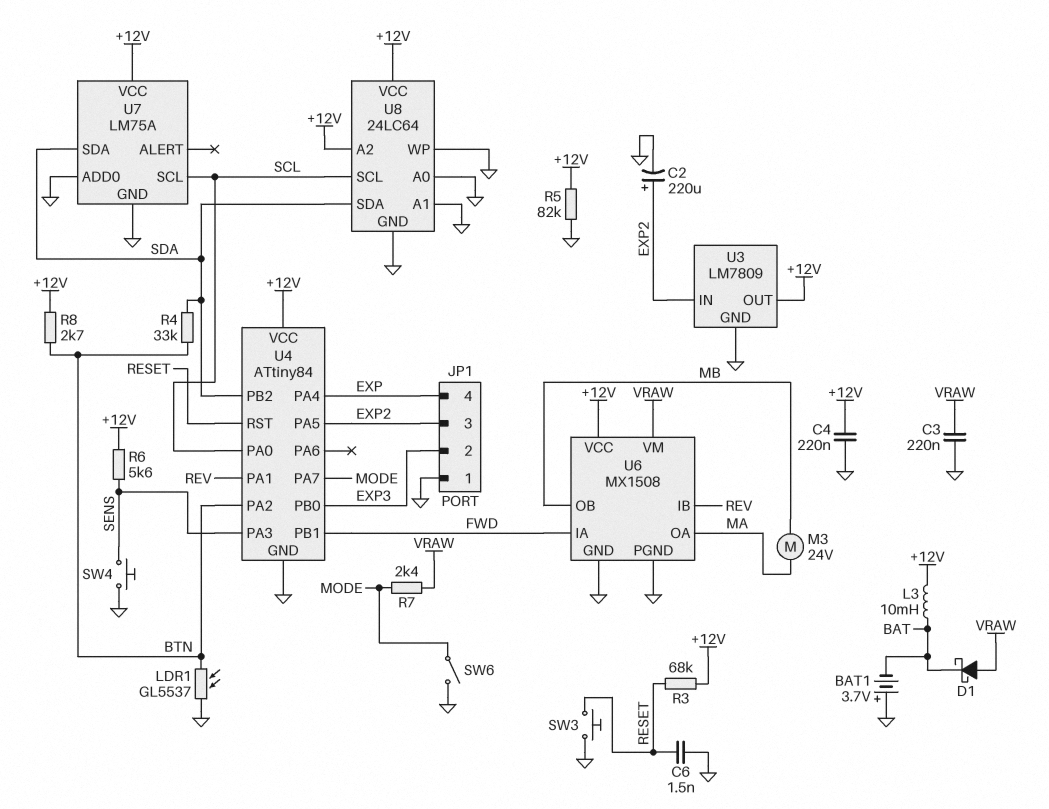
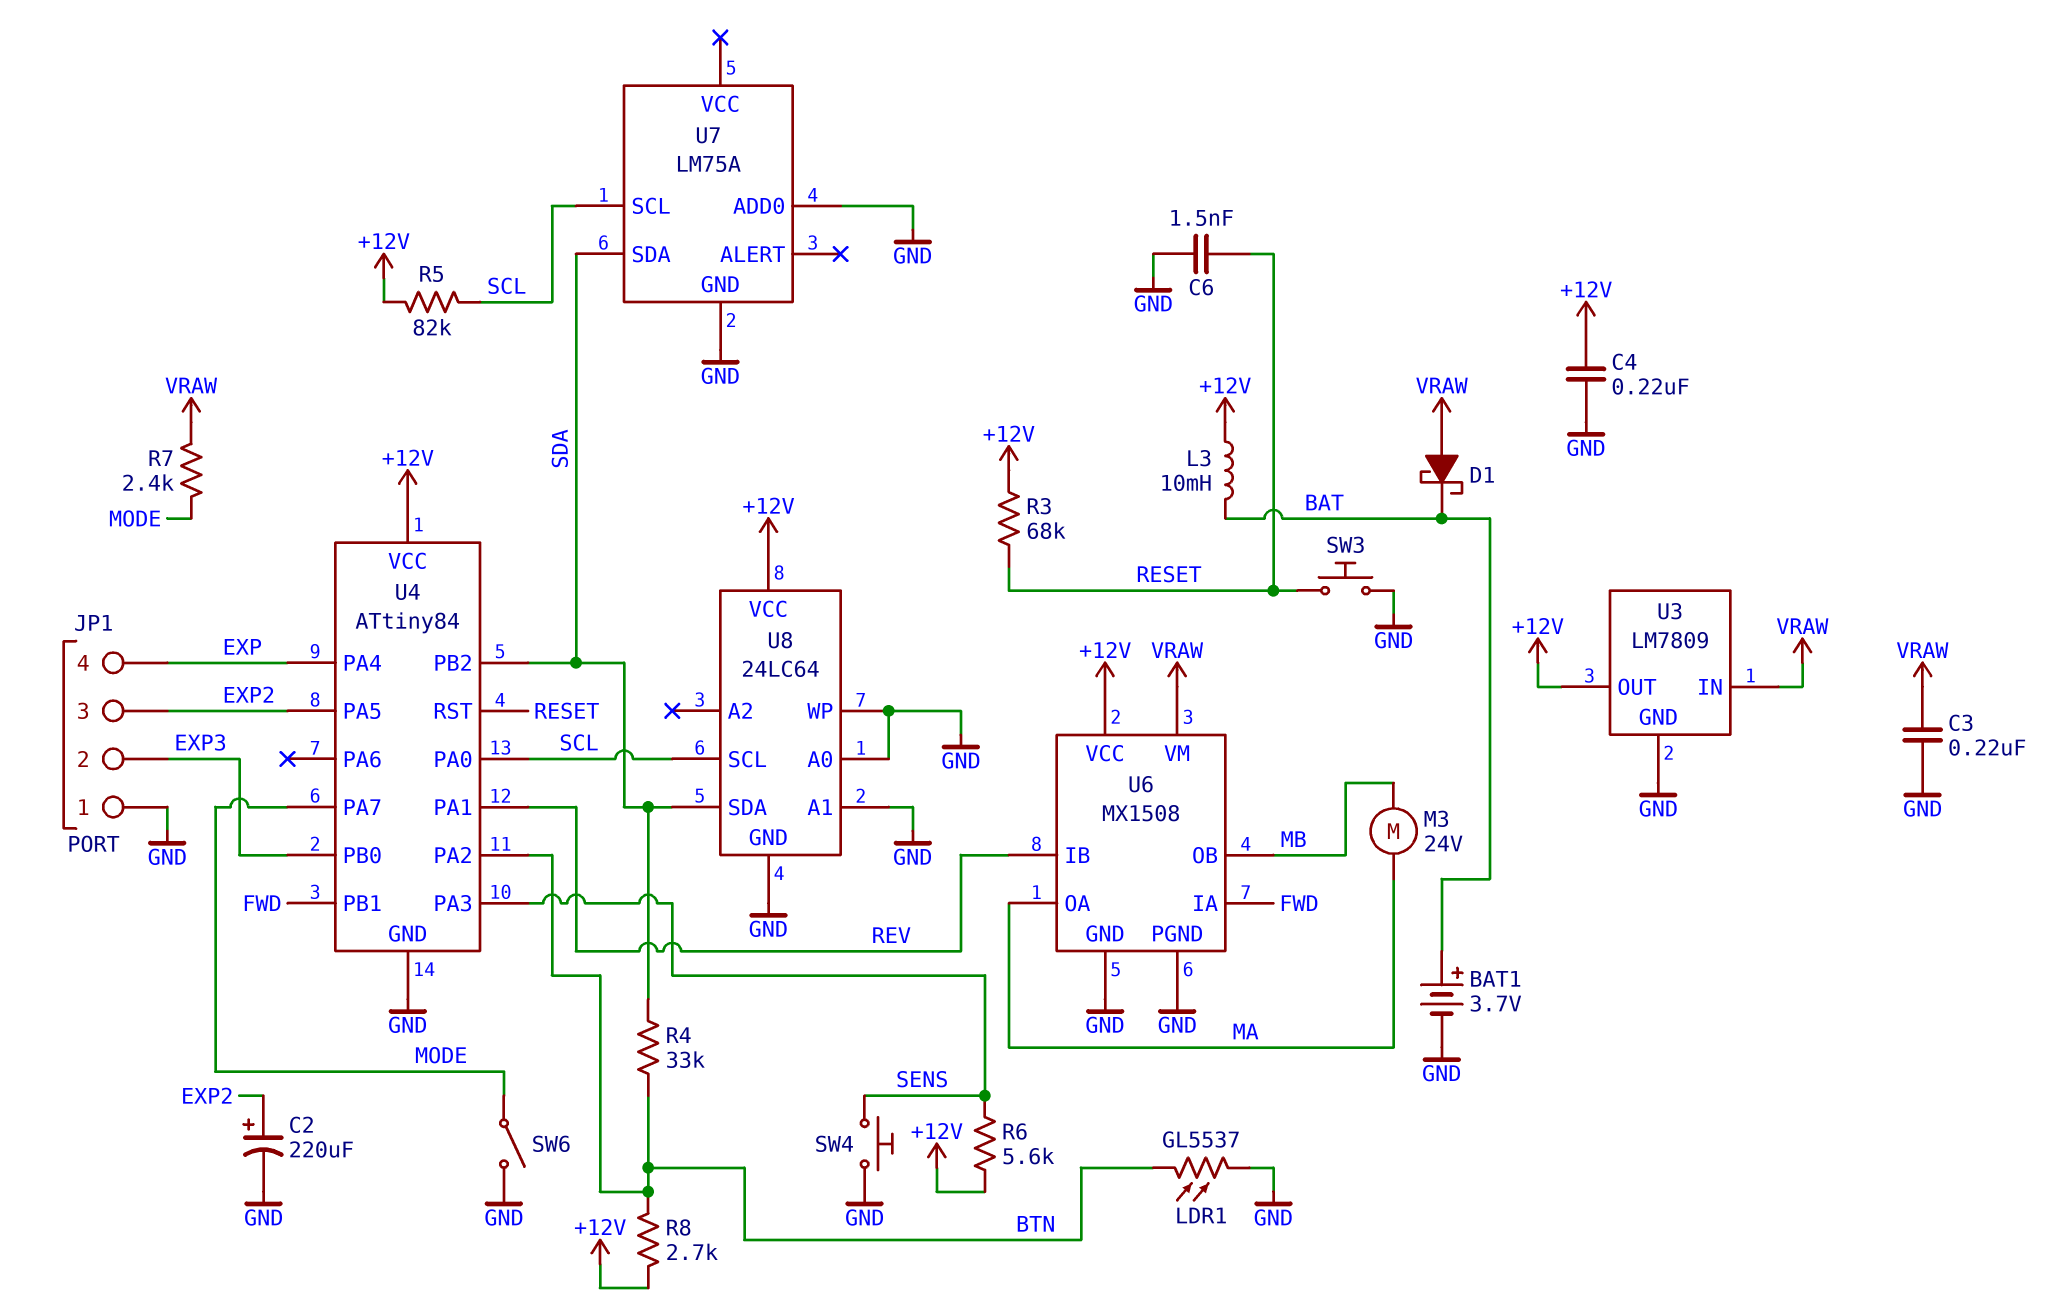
BAT1: 3.7V (plus GND, minus BAT) -> 3.7V (plus BAT, minus GND)
R5: 82k (+12V, GND) -> 82k (+12V, SCL)
U3 pin IN: EXP2 -> VRAW
U7 pin VCC: +12V -> none
U8 pin A2: +12V -> none

